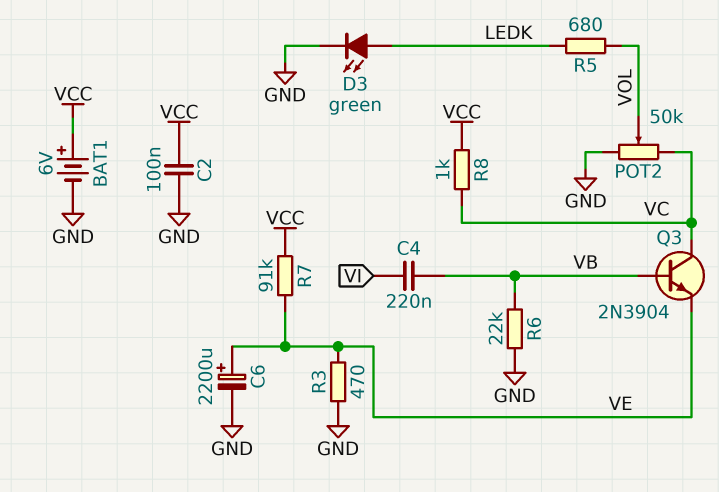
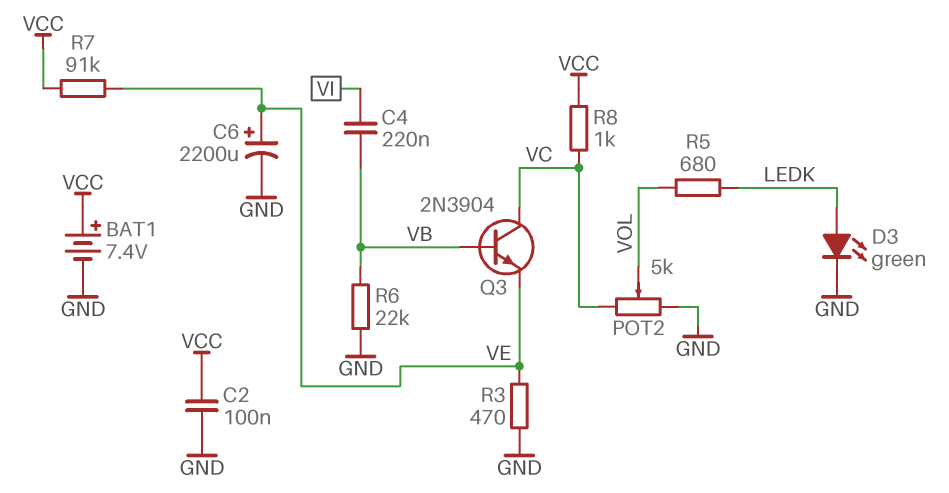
BAT1: 6V (plus VCC, minus GND) -> 7.4V (plus VCC, minus GND)
POT2: 50k (GND, VC, wiper VOL) -> 5k (GND, VC, wiper VOL)

